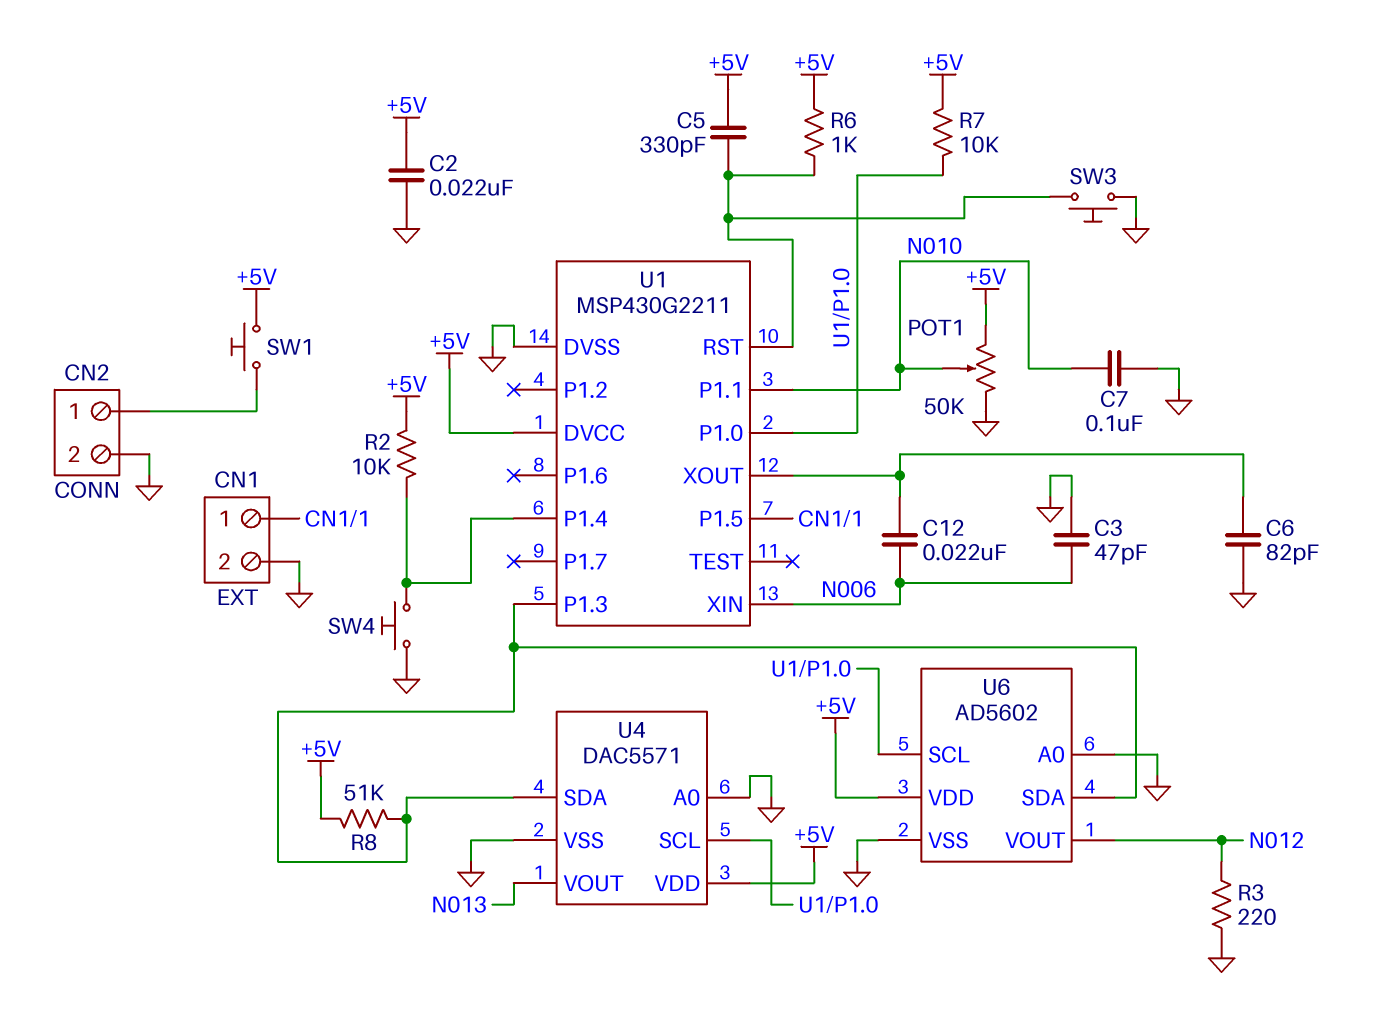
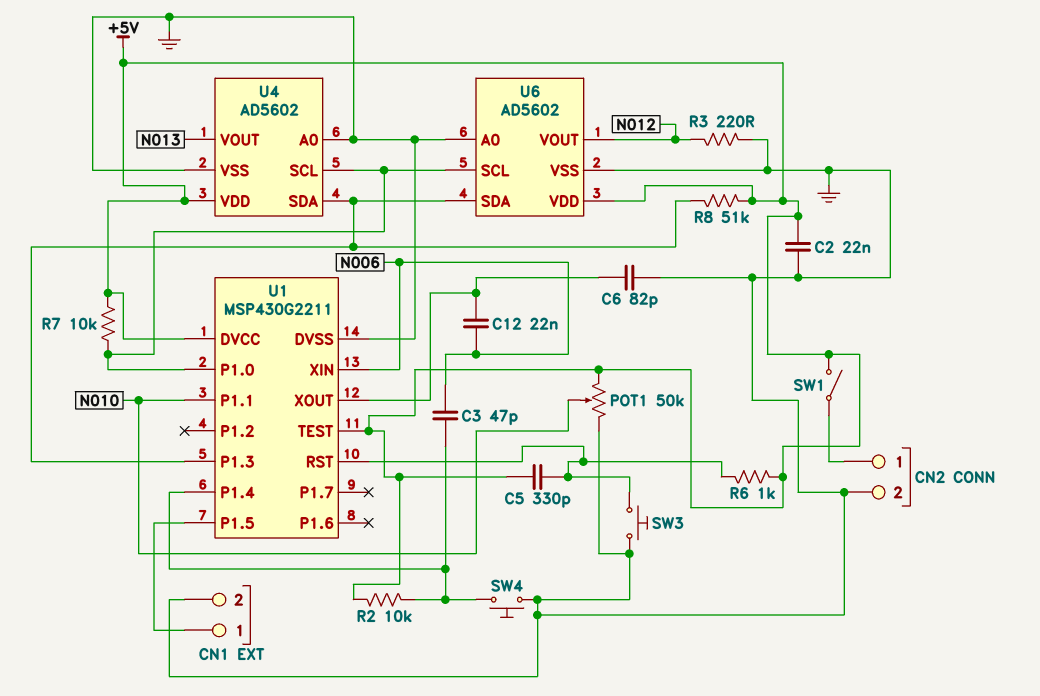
C3: 47pF (GND, N006) -> 47pF (N006, U1/P1.4)
C7: 100nF (GND, N010) -> none
SW1: button (+5V, CN2/1) -> switch (+5V, CN2/1)
U1 pin TEST: none -> +5V
U4: DAC5571 -> AD5602

